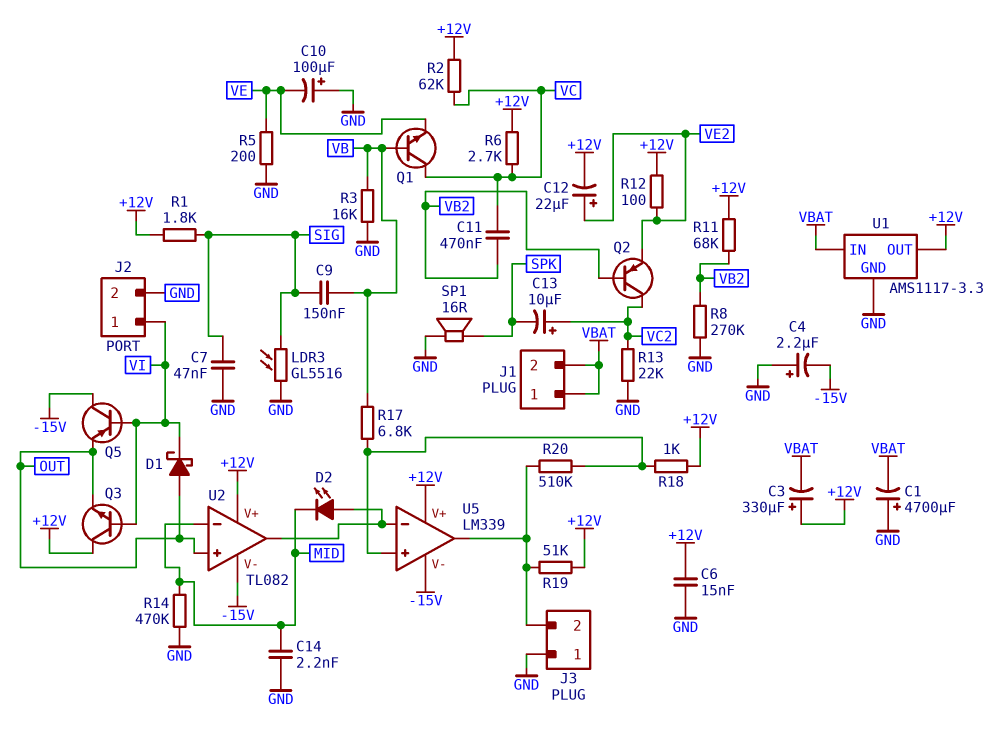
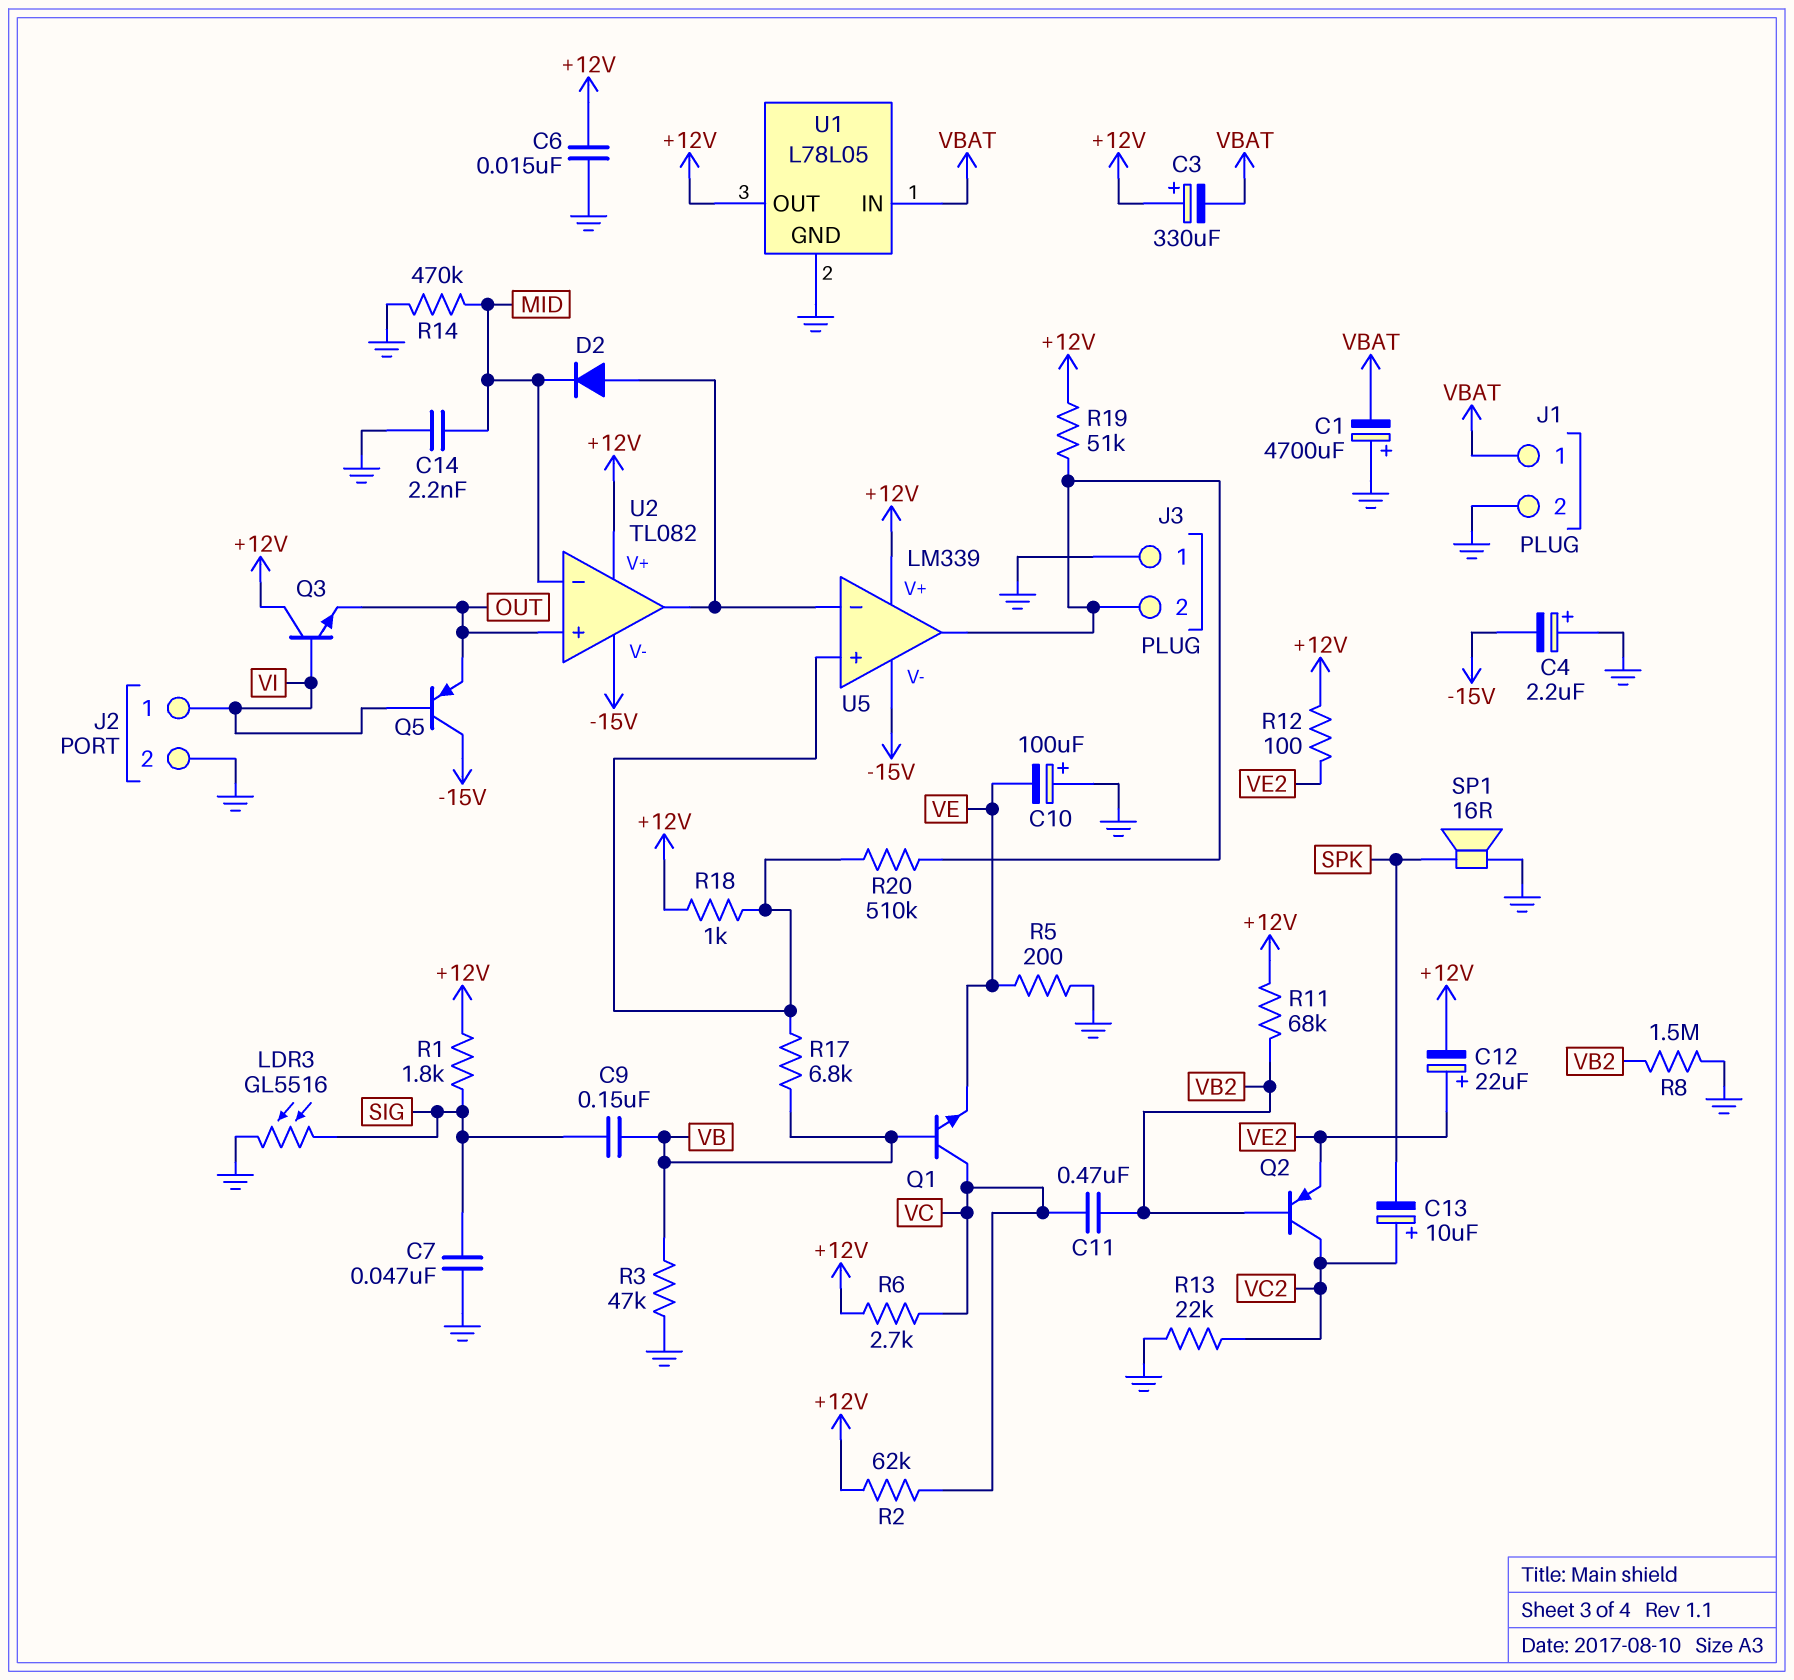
D1: schottky (A OUT, K VI) -> none
D2: LED (A U2/out, K MID) -> diode (A U2/out, K MID)
J1 pin 2: VBAT -> GND
R3: 16k (GND, VB) -> 47k (GND, VB)
R8: 270k (GND, VB2) -> 1.5M (GND, VB2)
U1: AMS1117-3.3 -> L78L05

